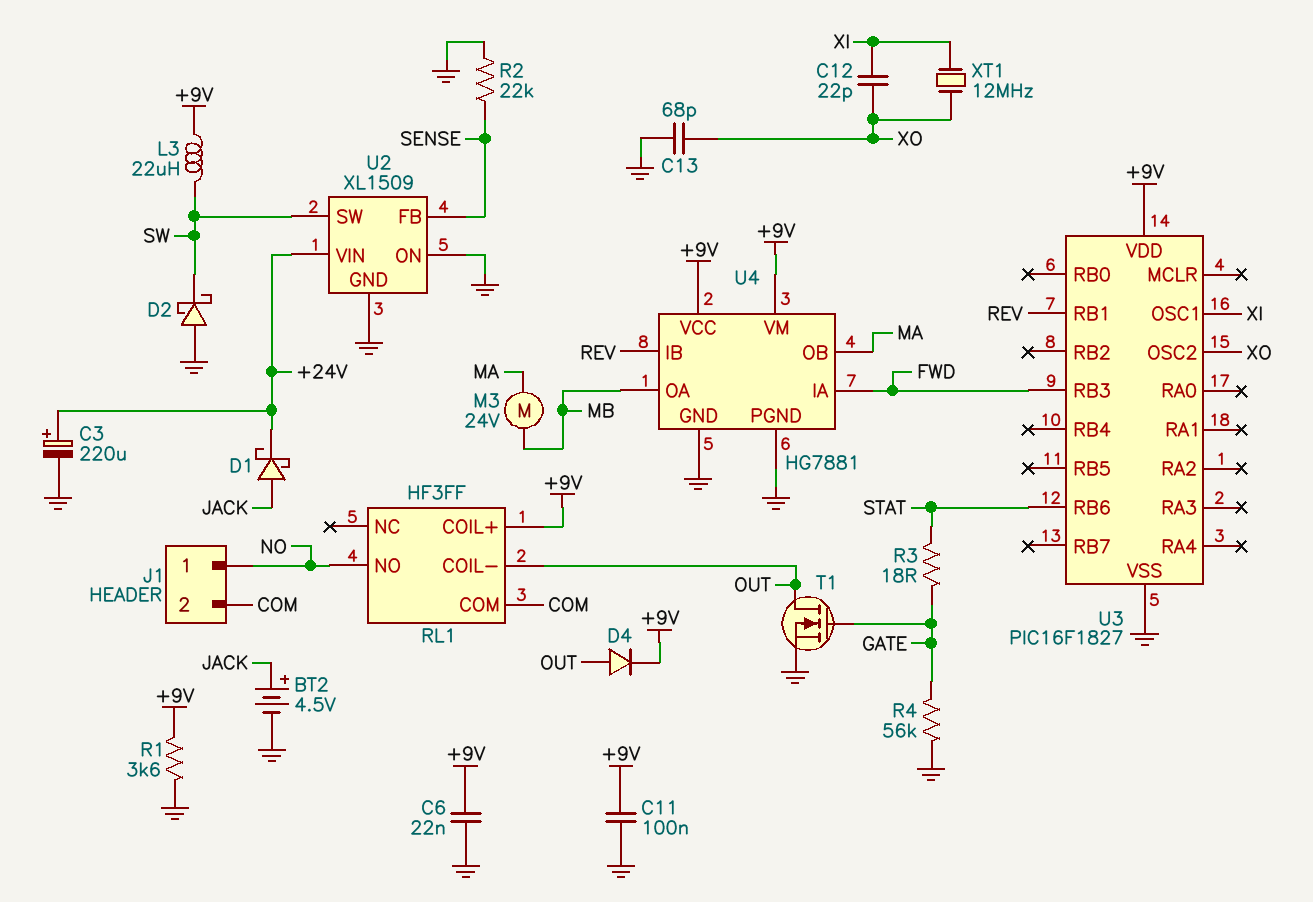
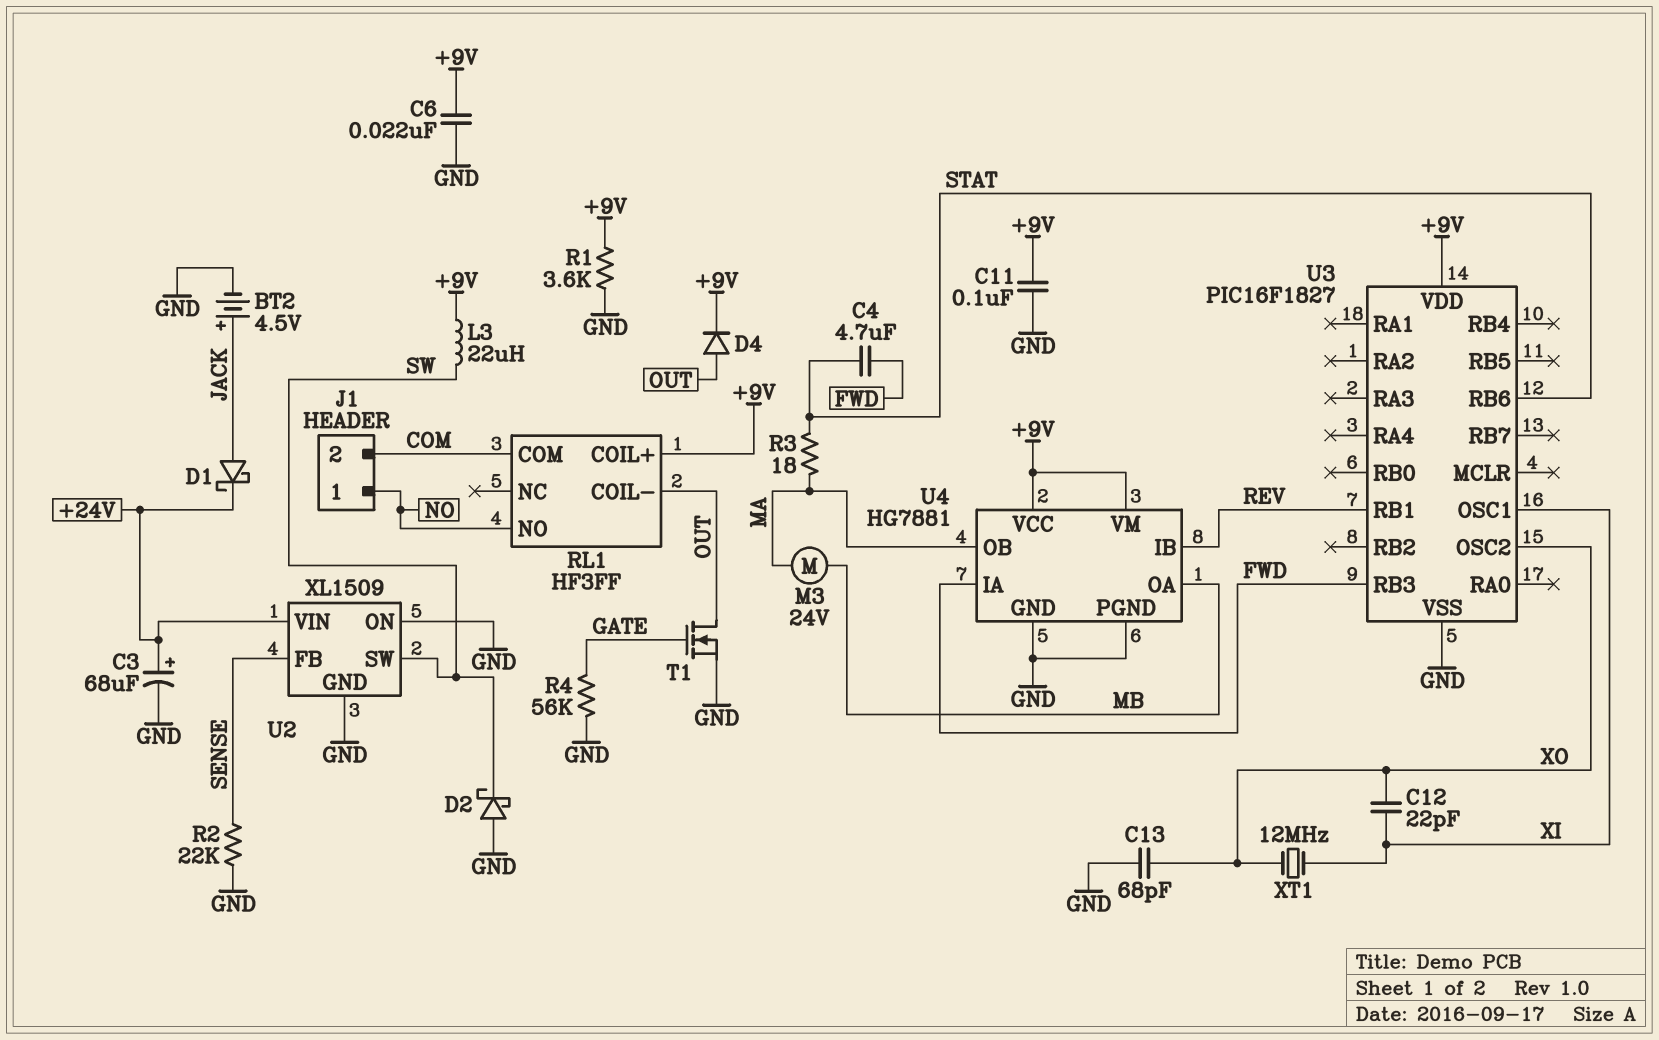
C3: 220uF (plus +24V, minus GND) -> 68uF (plus +24V, minus GND)
C4: none -> 4.7uF (FWD, STAT)
R3: 18 (GATE, STAT) -> 18 (MA, STAT)

